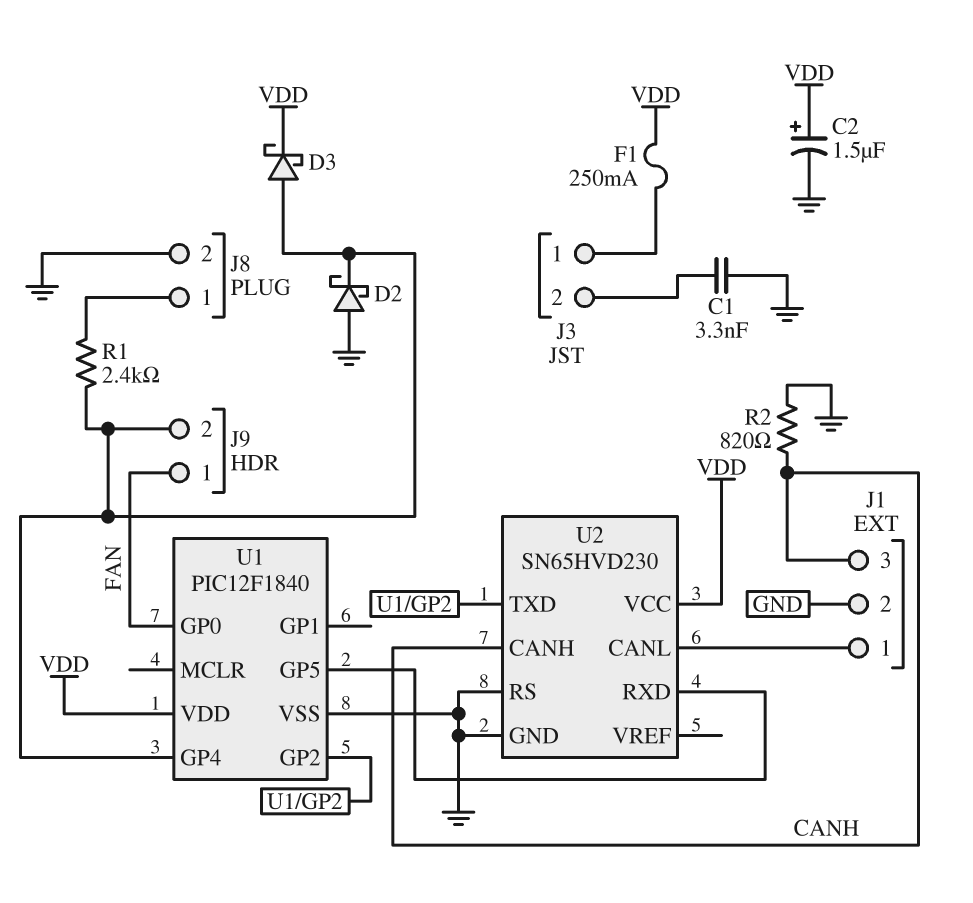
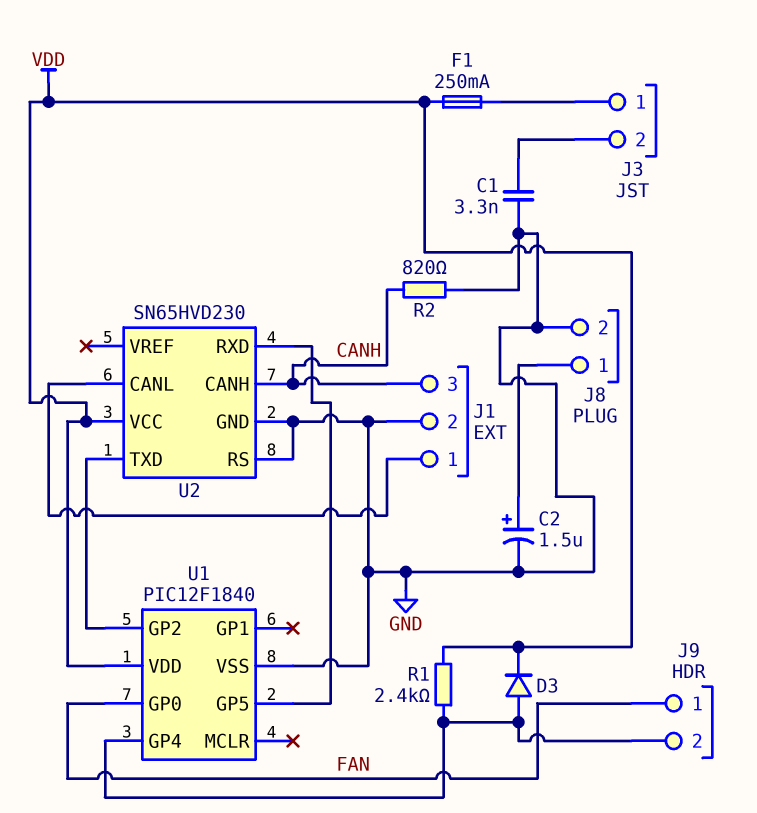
C2: 1.5uF (plus VDD, minus GND) -> 1.5uF (plus J8/1, minus GND)
D2: schottky (A GND, K J9/2) -> none
D3: schottky (A J9/2, K VDD) -> diode (A J9/2, K VDD)
R1: 2.4k (J8/1, J9/2) -> 2.4k (J9/2, VDD)

